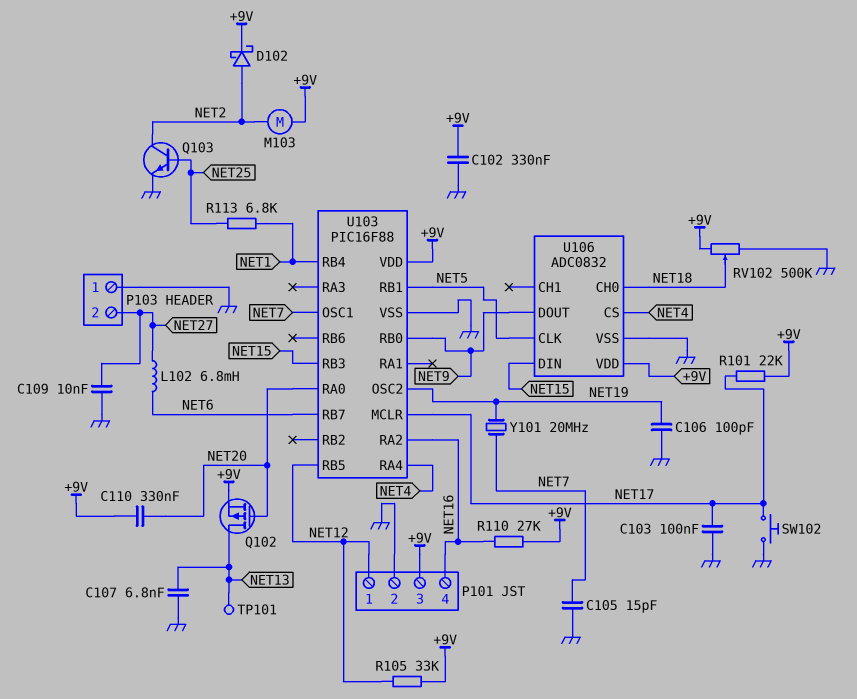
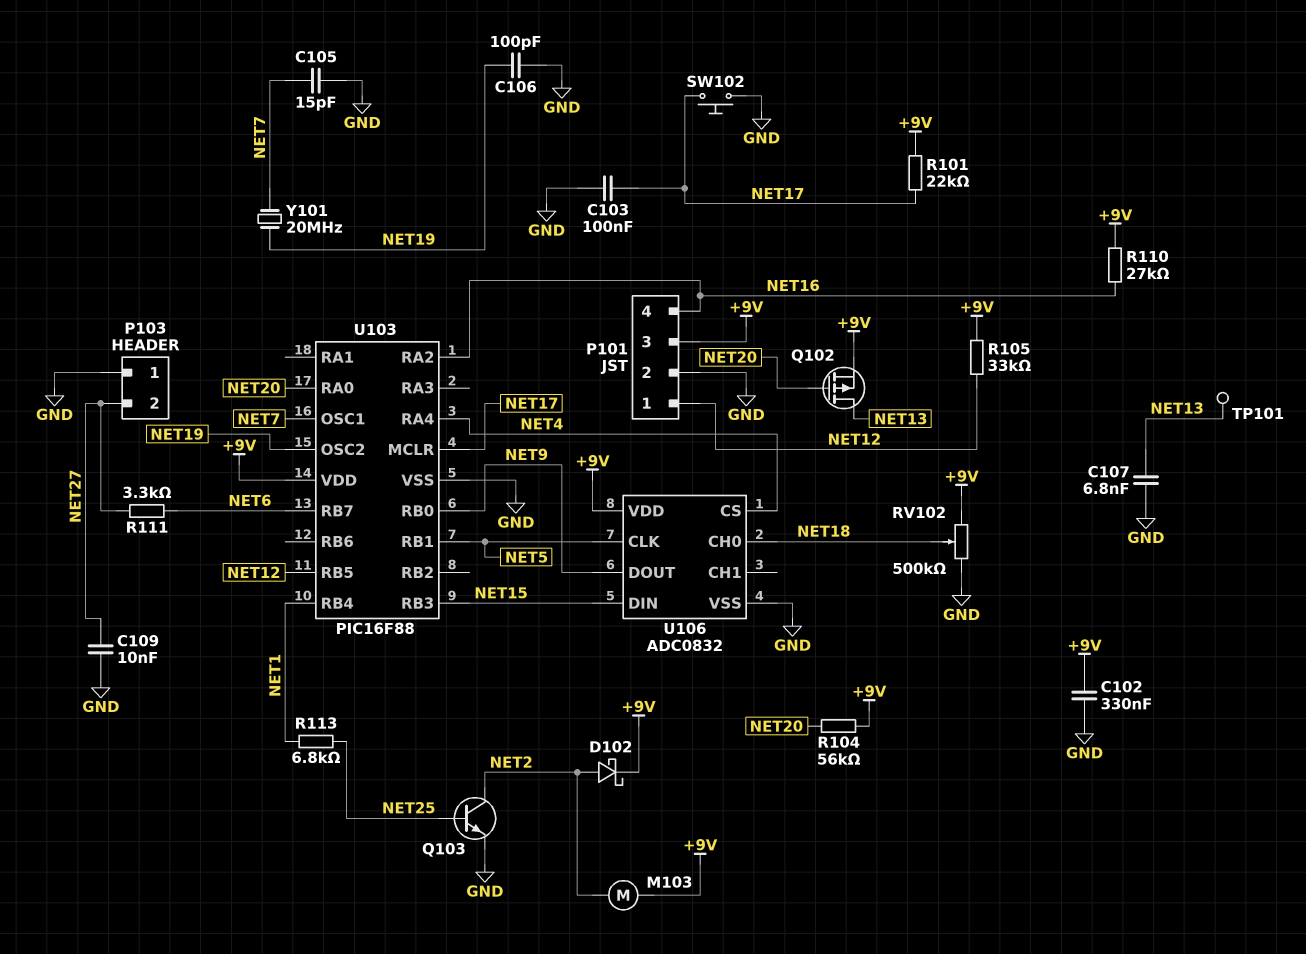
C110: 330nF (+9V, NET20) -> none
L102: 6.8mH (NET6, NET27) -> none
R104: none -> 56k (+9V, NET20)
R111: none -> 3.3k (NET6, NET27)

